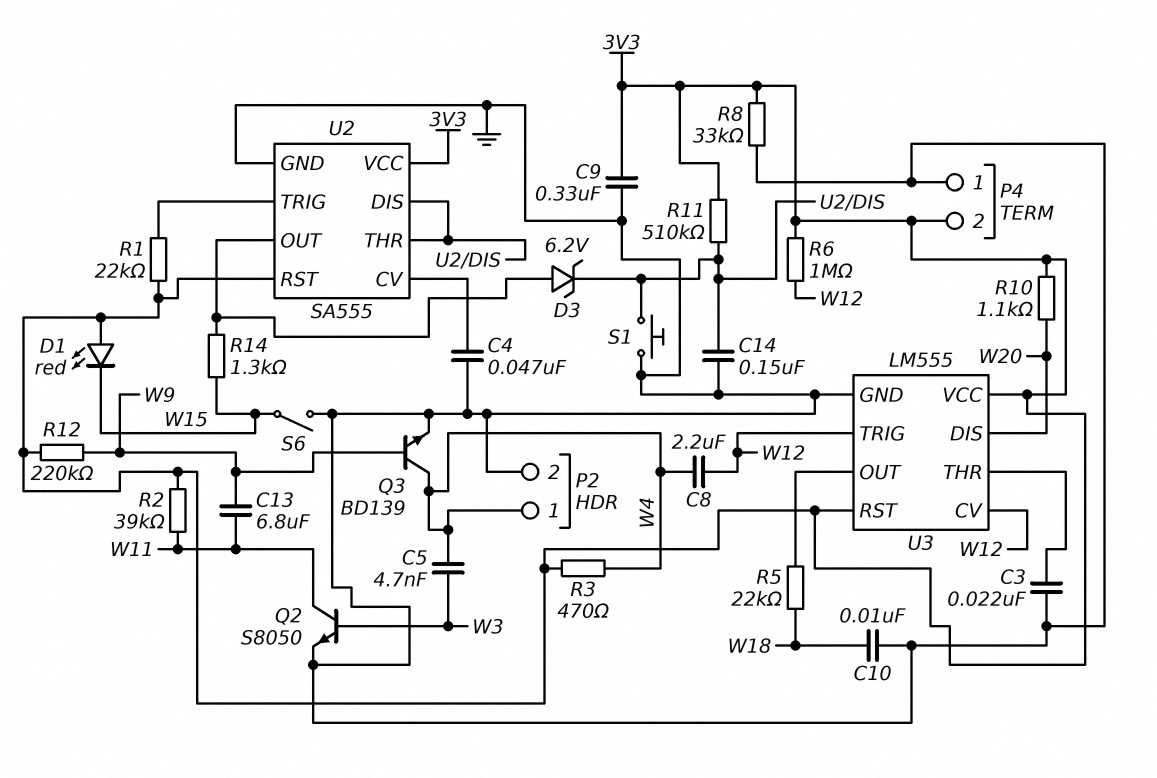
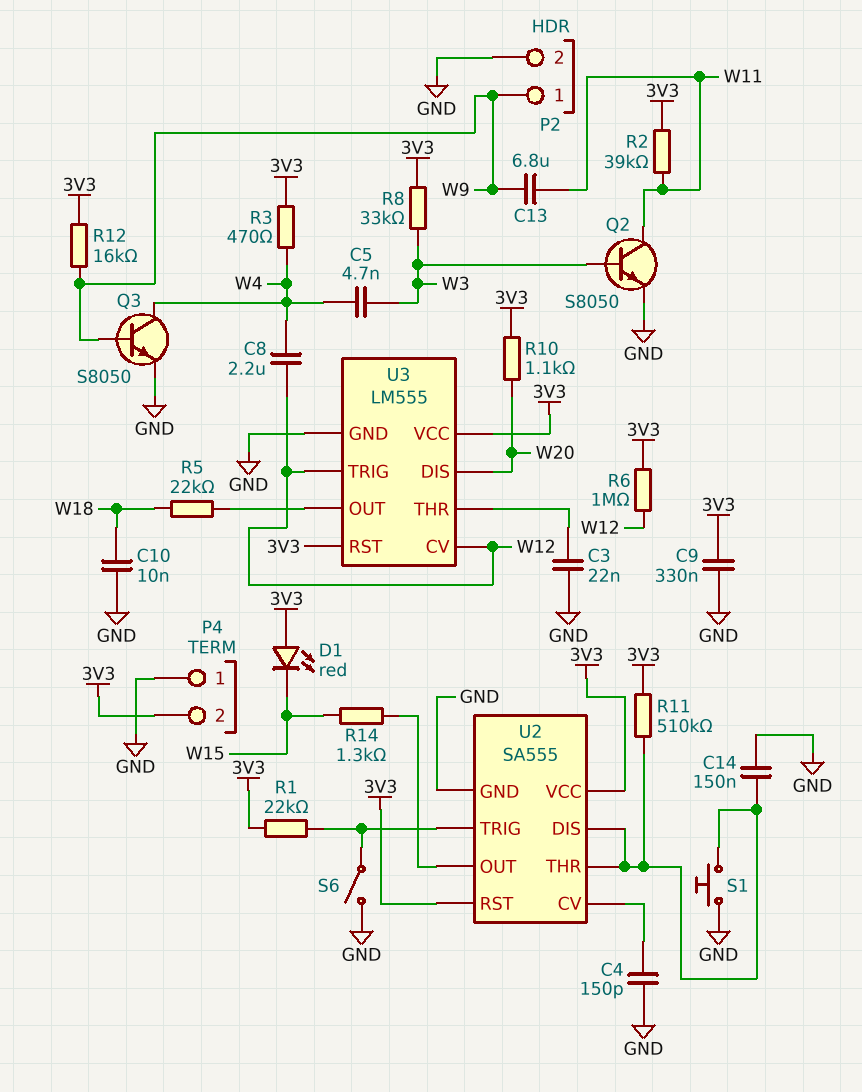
C4: 47nF (GND, U2/CV) -> 150pF (GND, U2/CV)
D3: zener 6.2V (A U2/OUT, K U2/DIS) -> none
P2 pin 1: W4 -> W9
Q3: NPN BD139 (B W9, C W4, E GND) -> NPN S8050 (B W9, C W4, E GND)
R8: 33k (3V3, GND) -> 33k (3V3, W3)
R12: 220k (3V3, W9) -> 16k (3V3, W9)
S6: switch (GND, W15) -> switch (GND, U2/TRIG)

